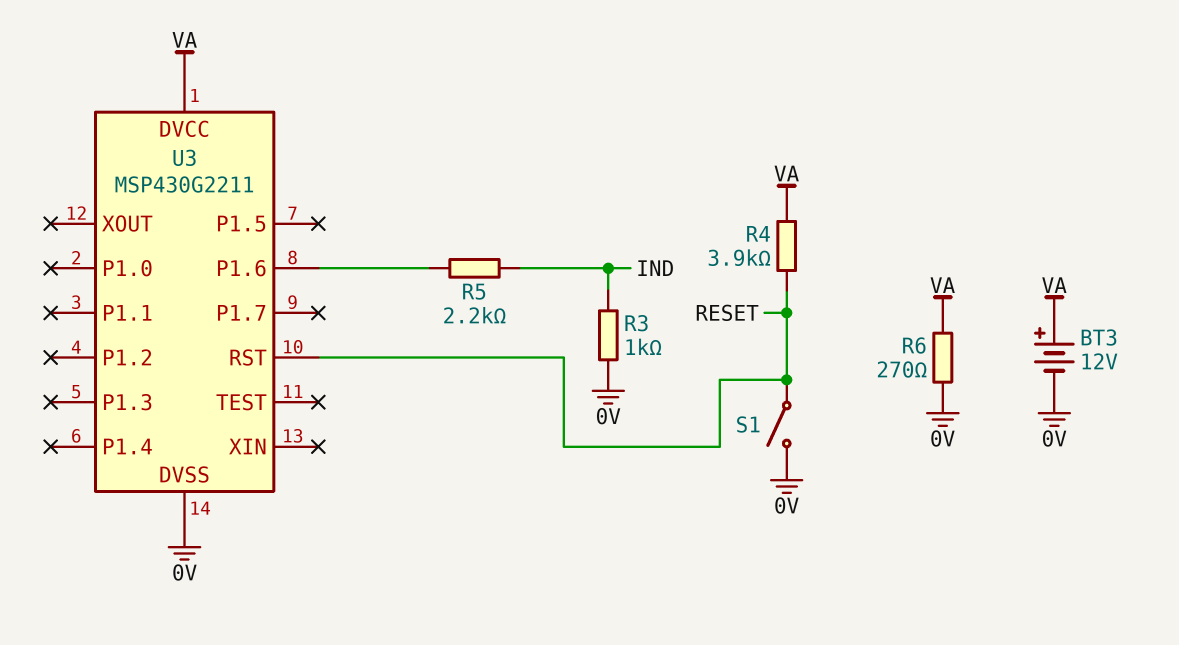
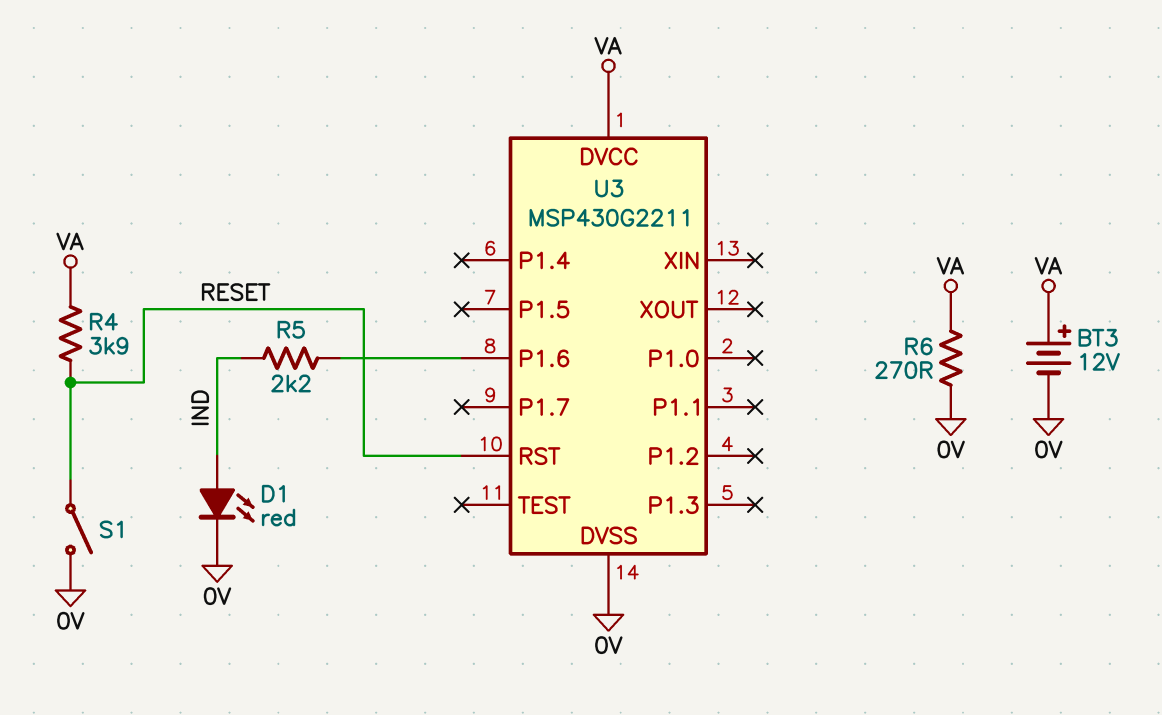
D1: none -> LED red (A IND, K 0V)
R3: 1k (0V, IND) -> none

